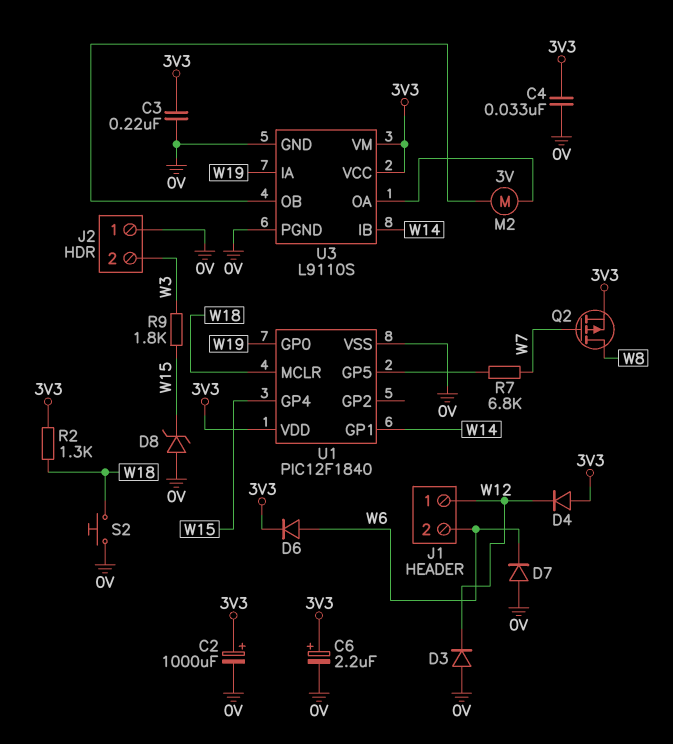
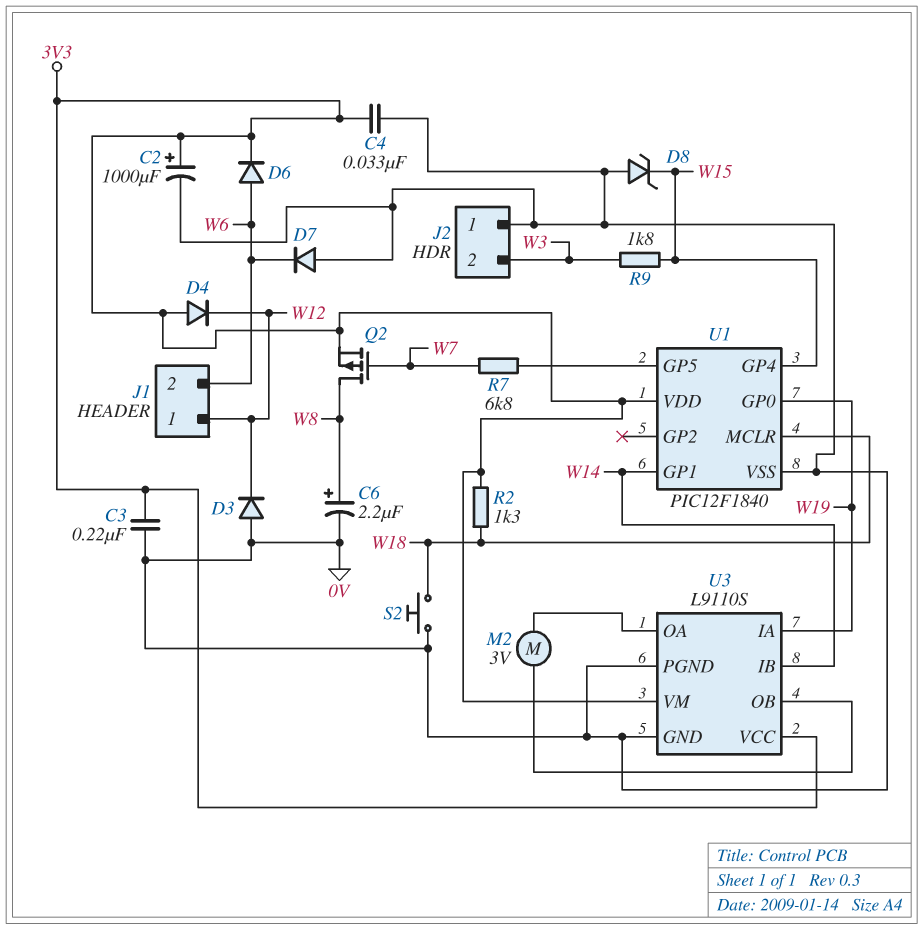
C6: 2.2uF (plus 3V3, minus 0V) -> 2.2uF (plus W8, minus 0V)

